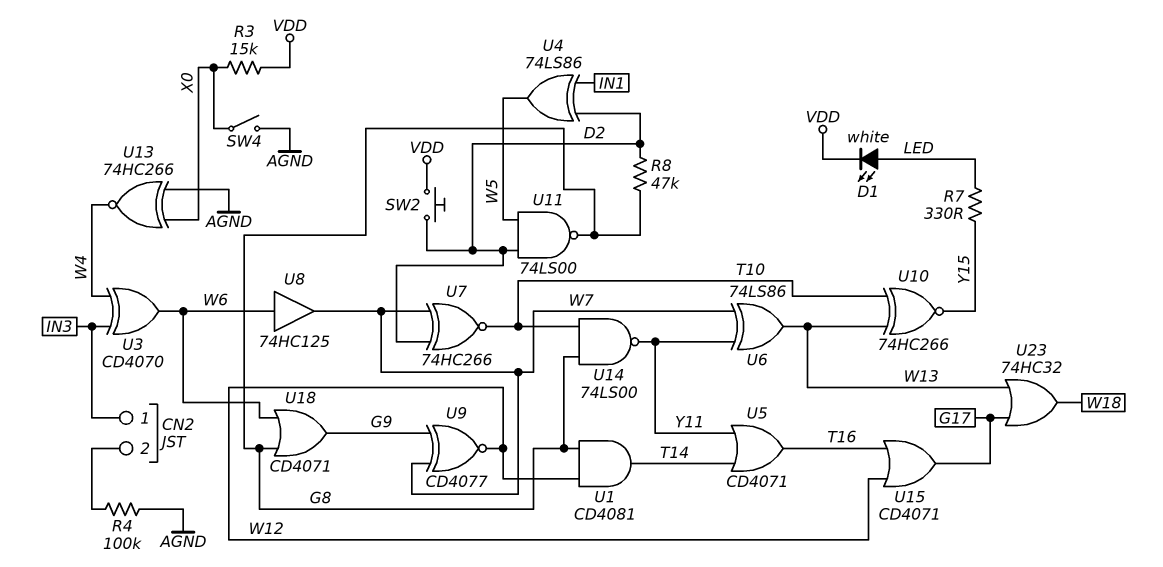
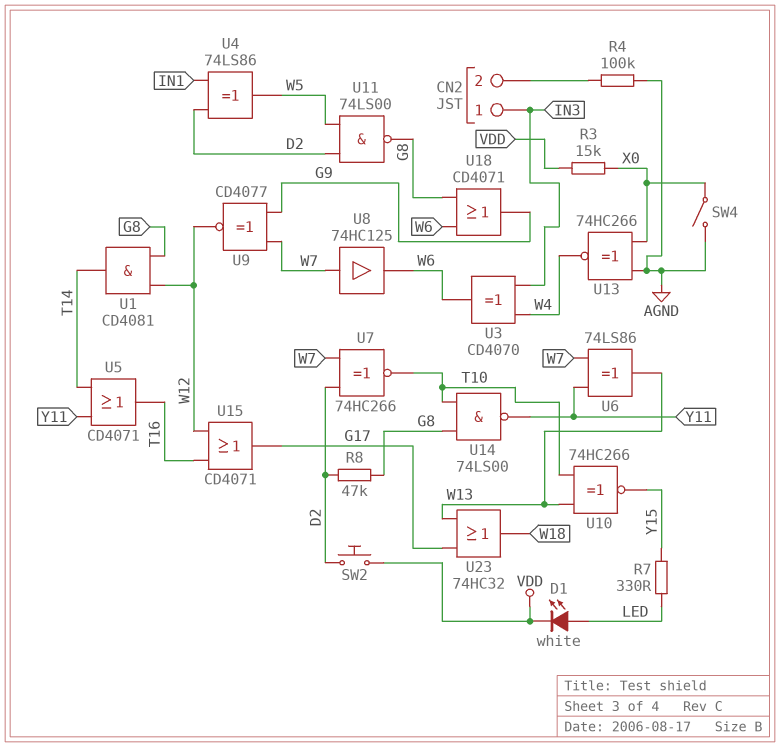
U8: buffer 74HC125 (in W6, out W7) -> buffer 74HC125 (in W7, out W6)

